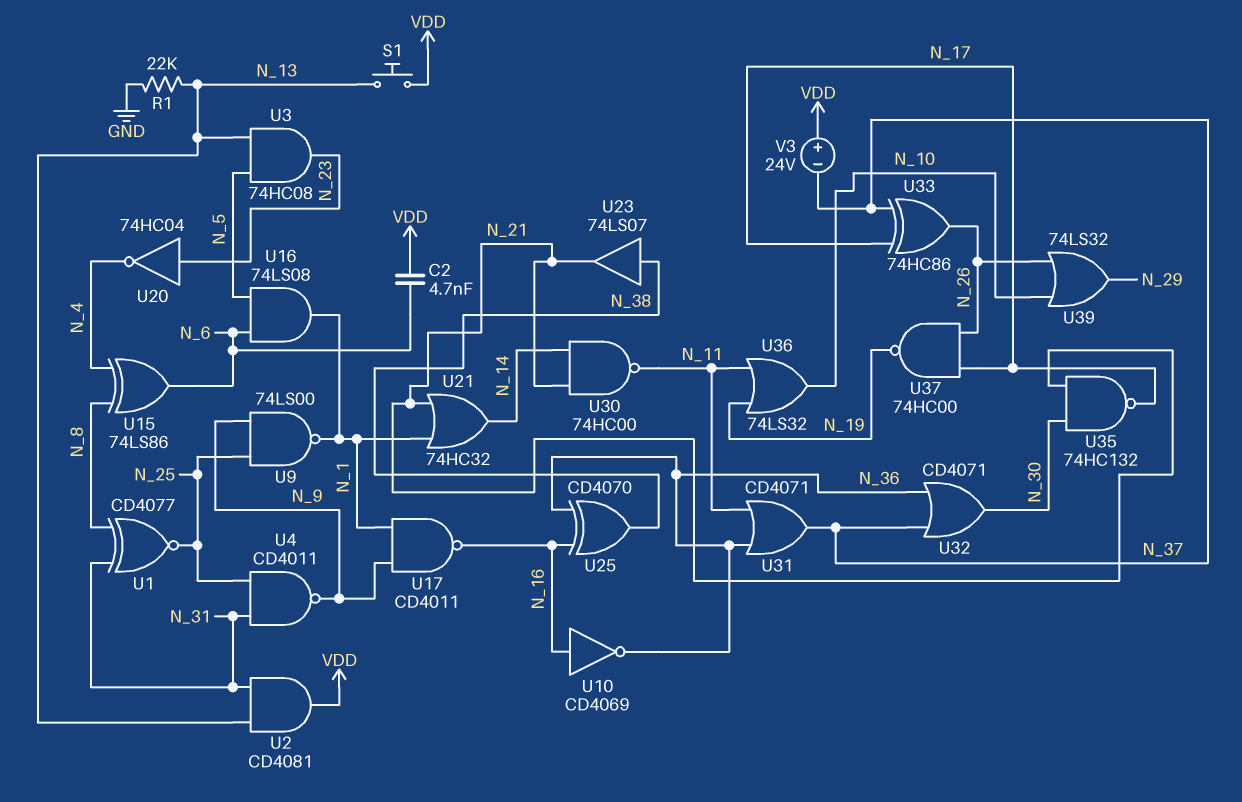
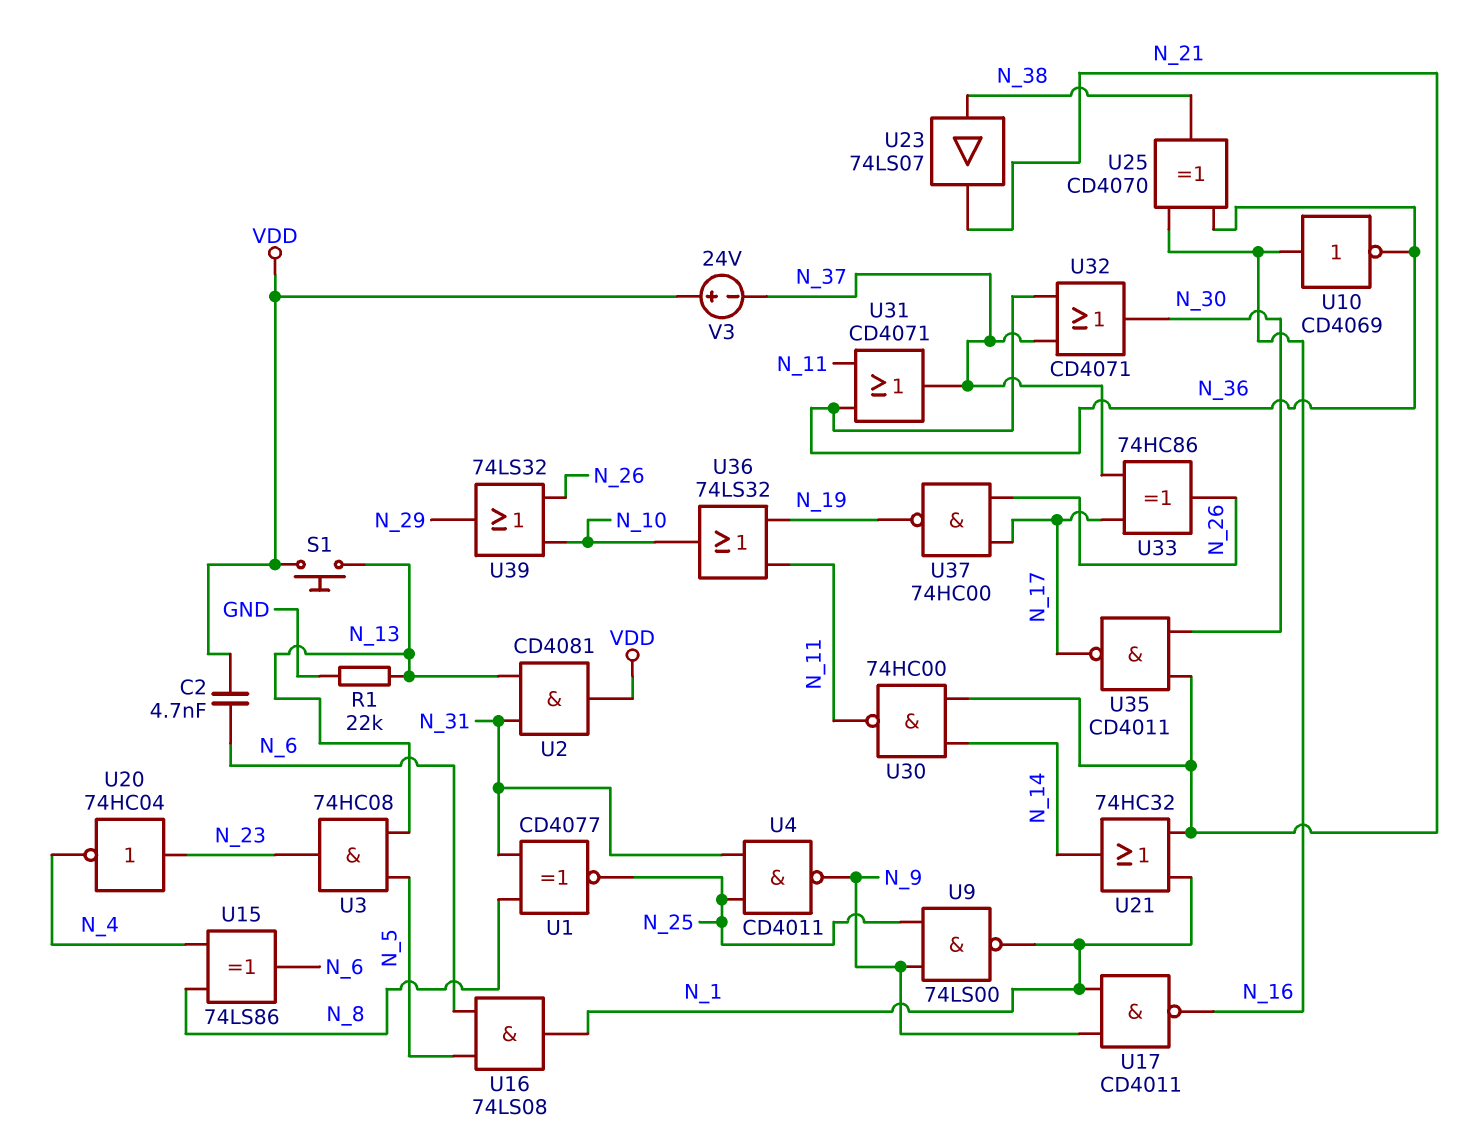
U35: NAND 74HC132 (in N_21, in N_30, out N_17) -> NAND CD4011 (in N_21, in N_30, out N_17)

